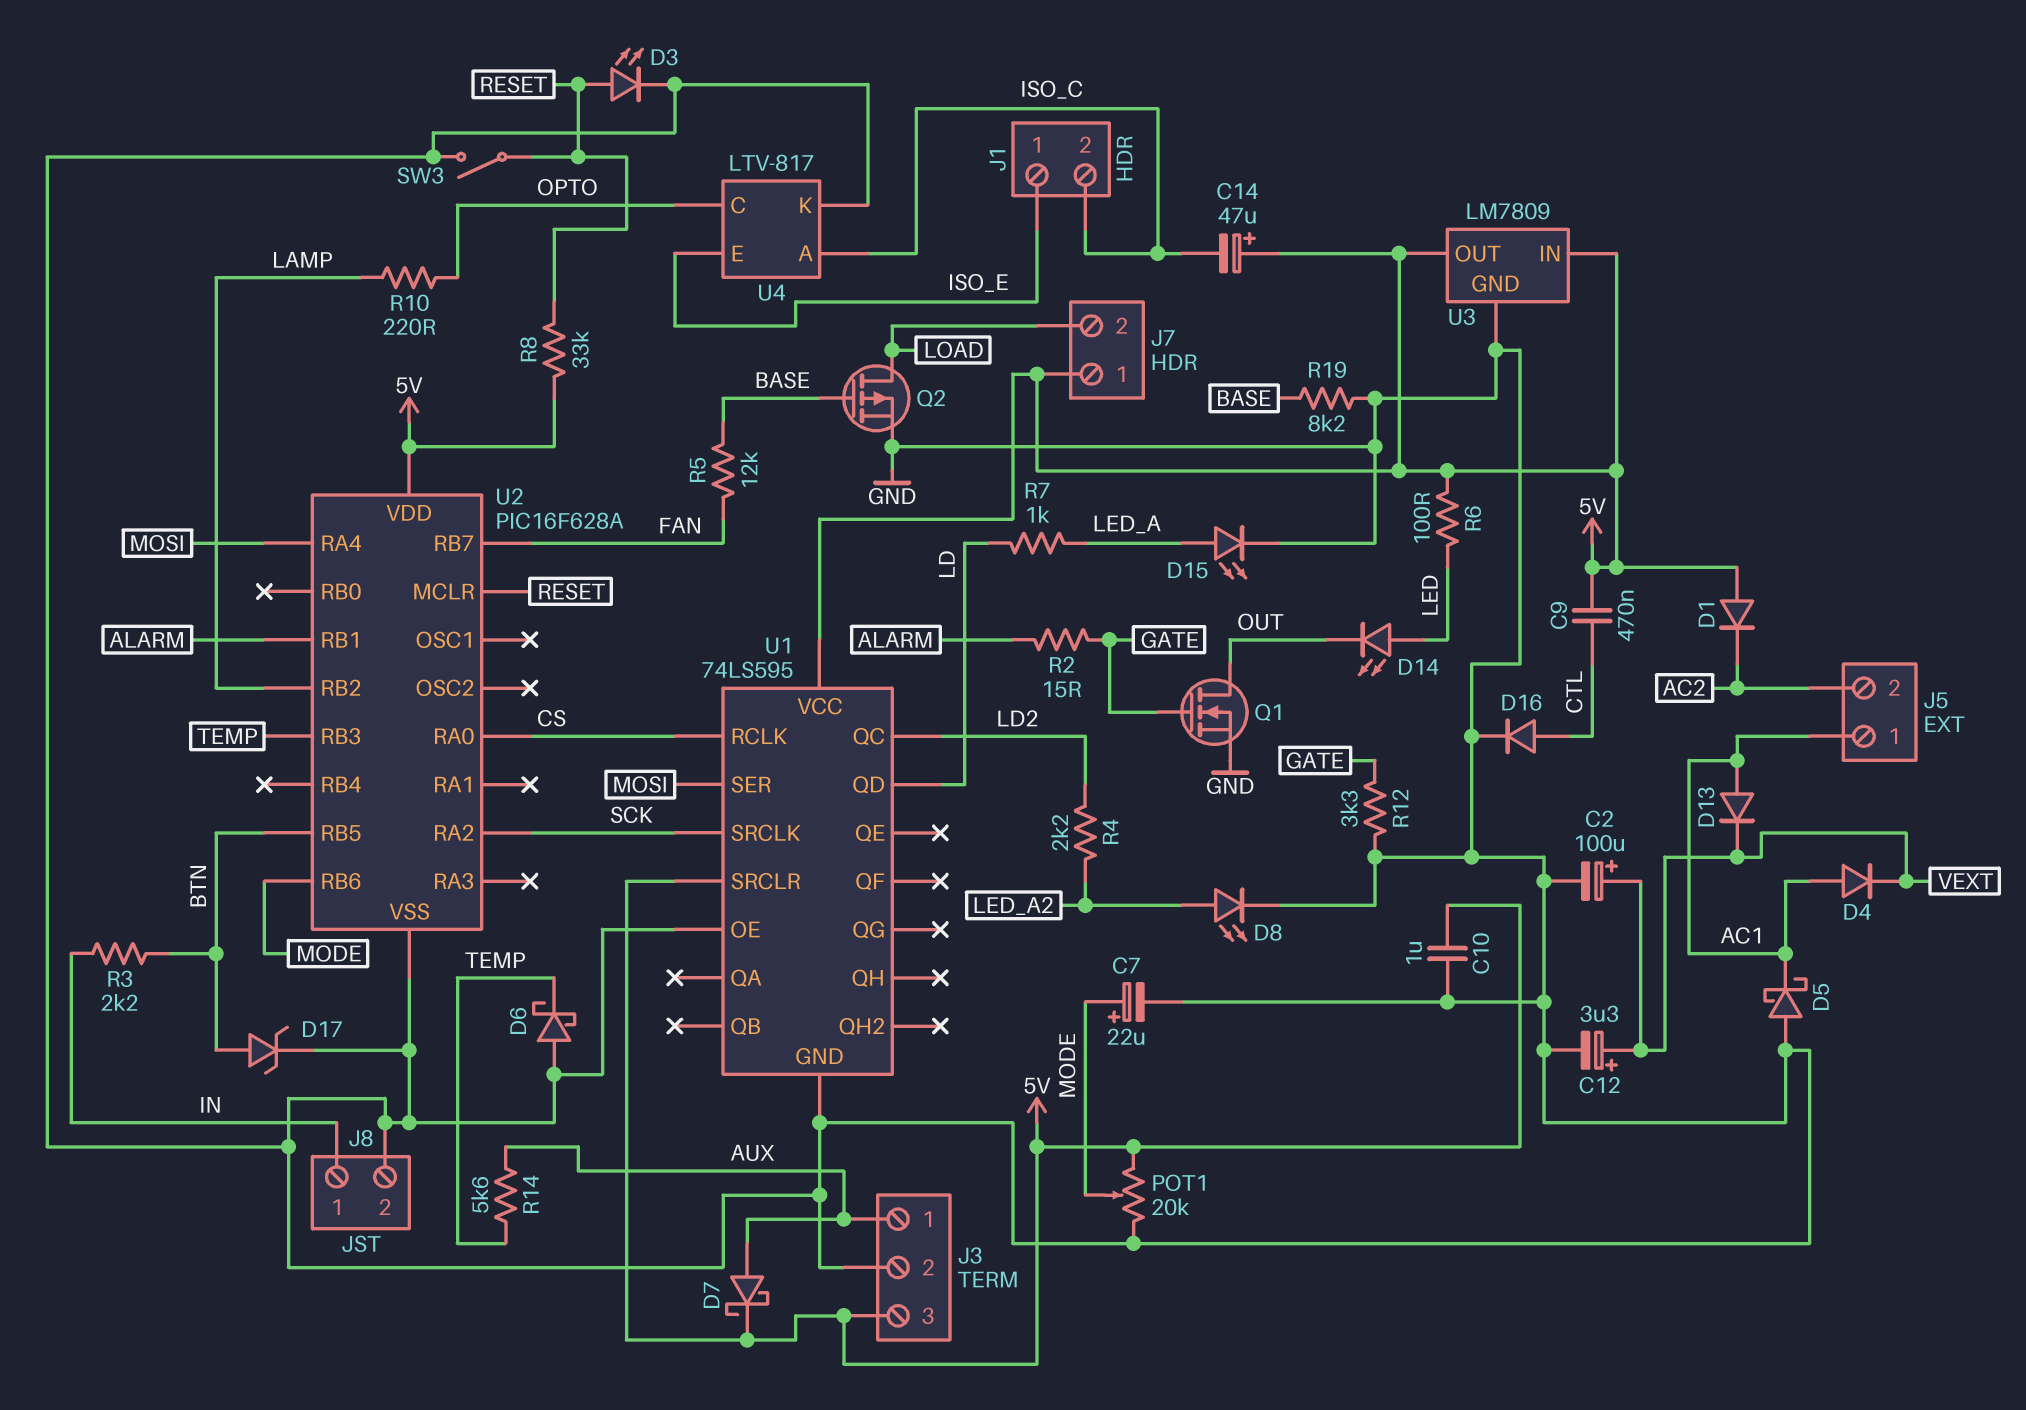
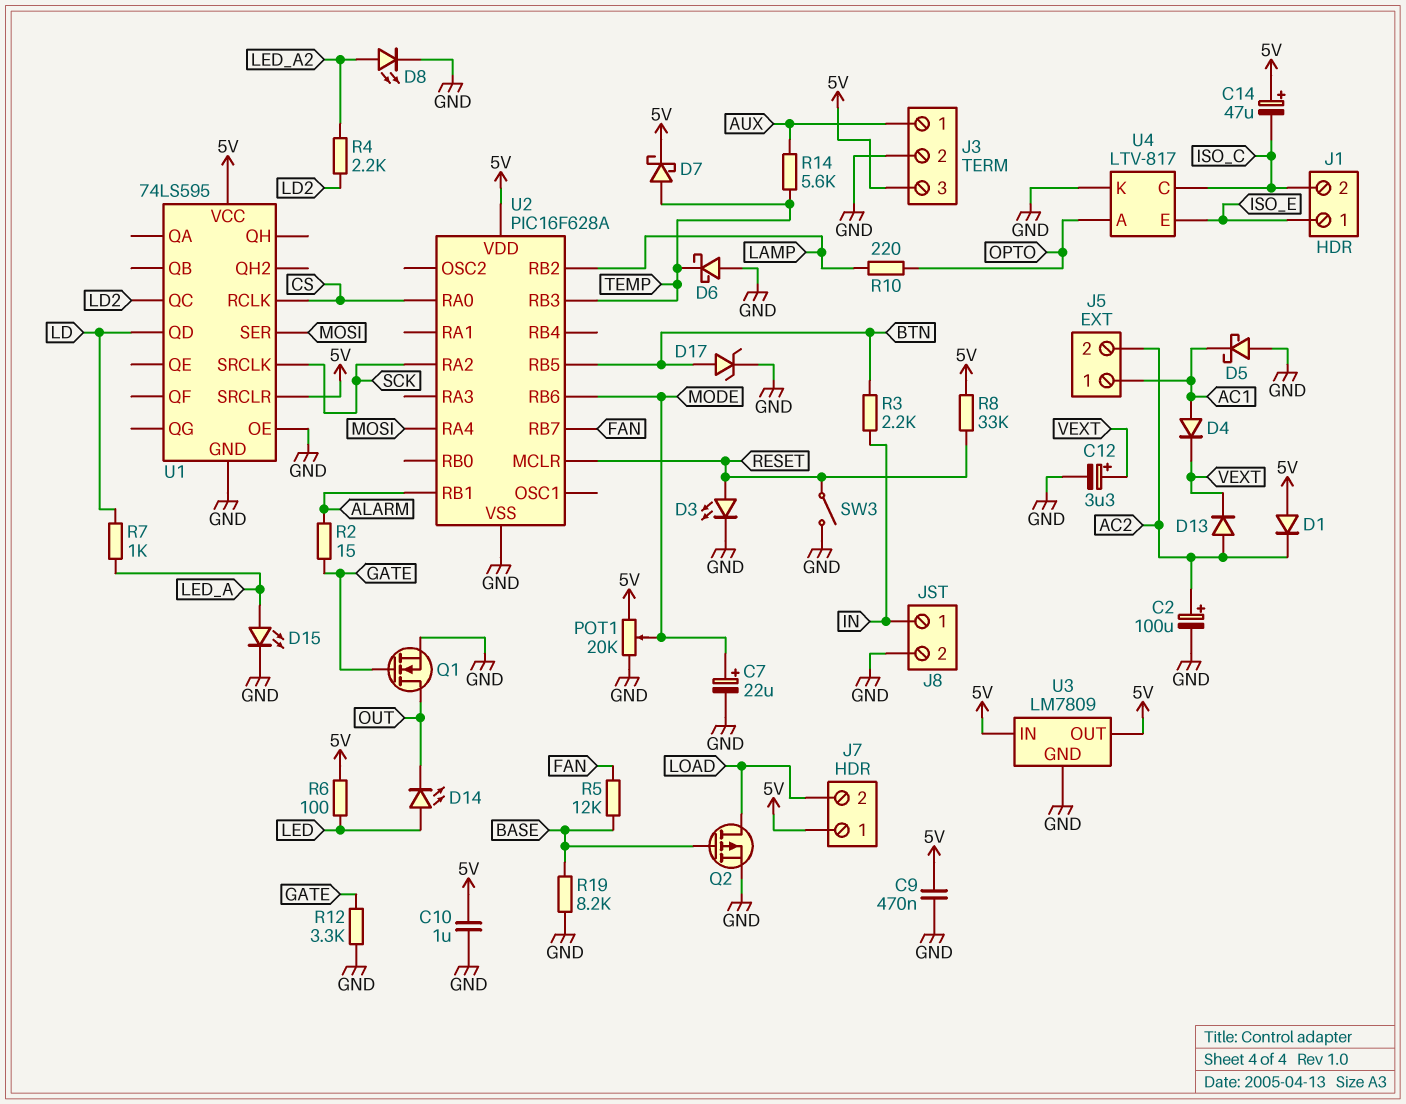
C2: 100uF (plus VEXT, minus GND) -> 100uF (plus AC2, minus GND)
C9: 470nF (5V, CTL) -> 470nF (5V, GND)
D7: schottky (A AUX, K 5V) -> schottky (A TEMP, K 5V)
D13: diode (A AC1, K VEXT) -> diode (A AC2, K VEXT)
D16: diode (A CTL, K GND) -> none
U4 pin A: ISO_C -> OPTO
U4 pin C: OPTO -> ISO_C

